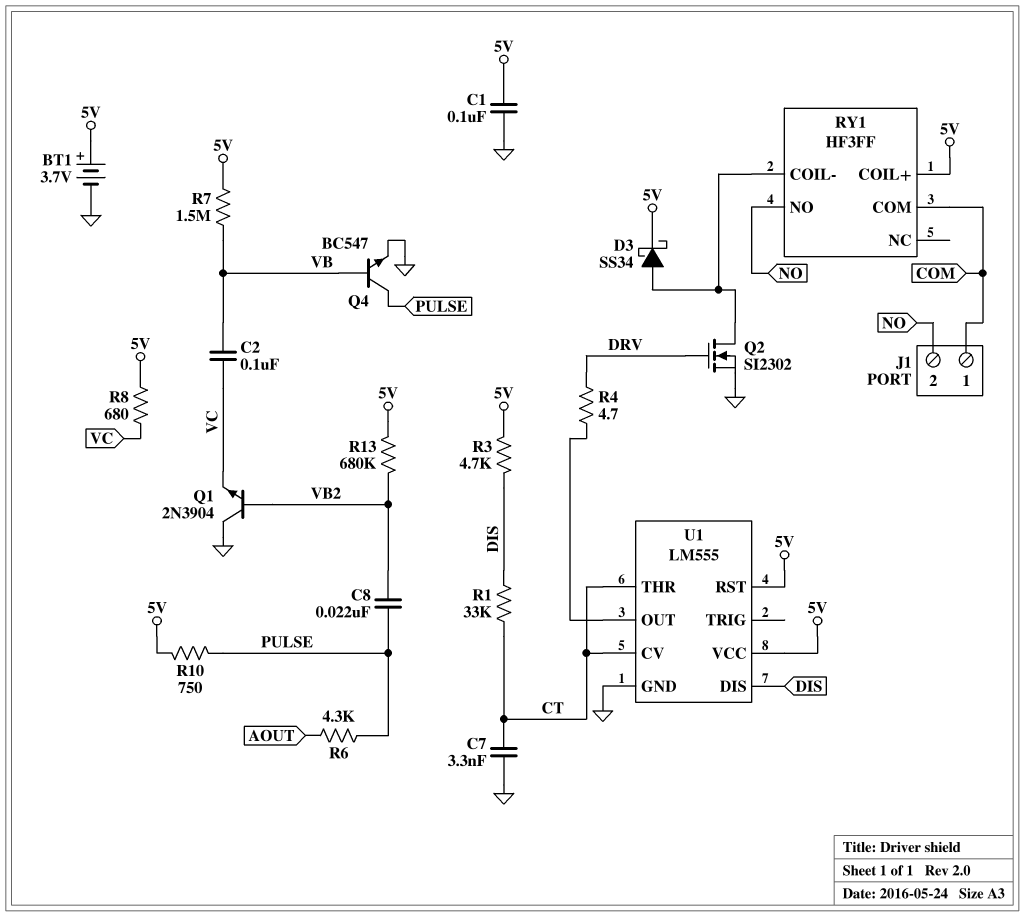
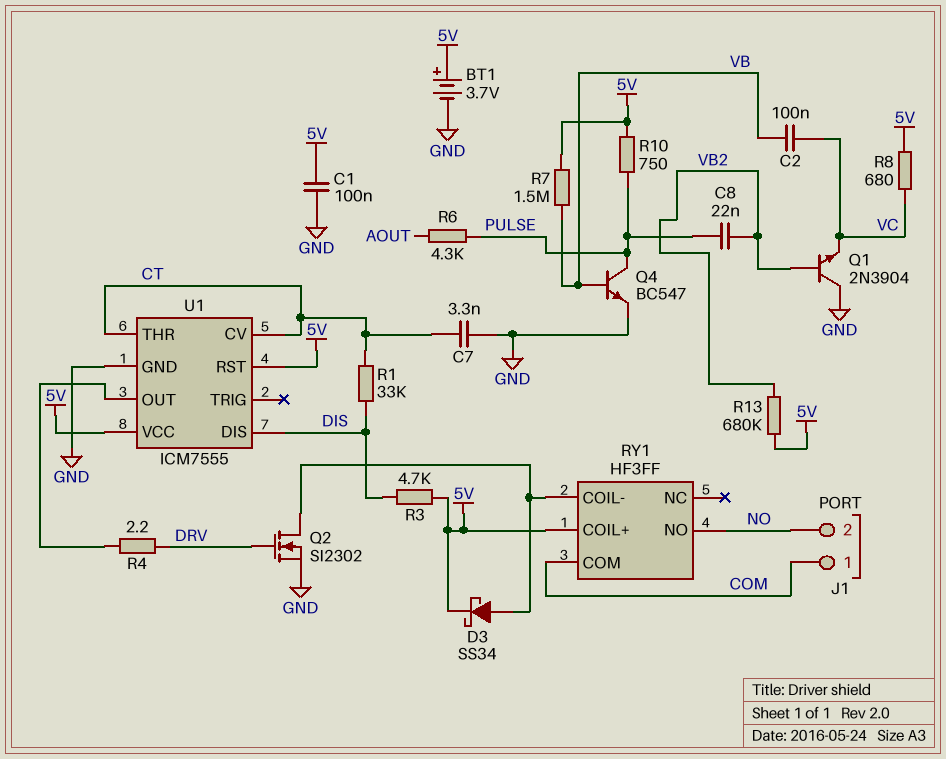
R4: 4.7 (DRV, U1/OUT) -> 2.2 (DRV, U1/OUT)
U1: LM555 -> ICM7555

